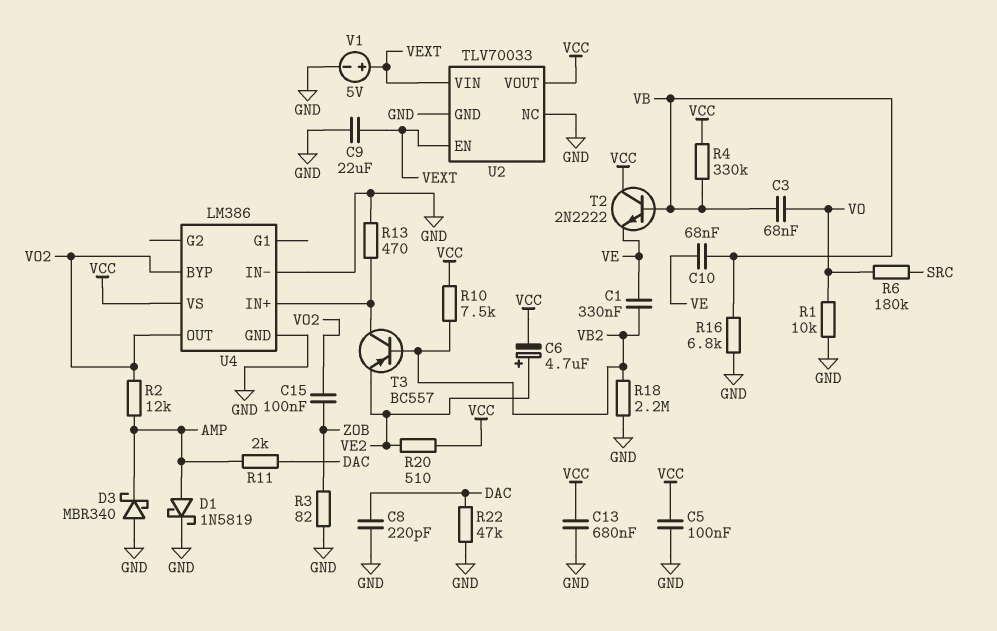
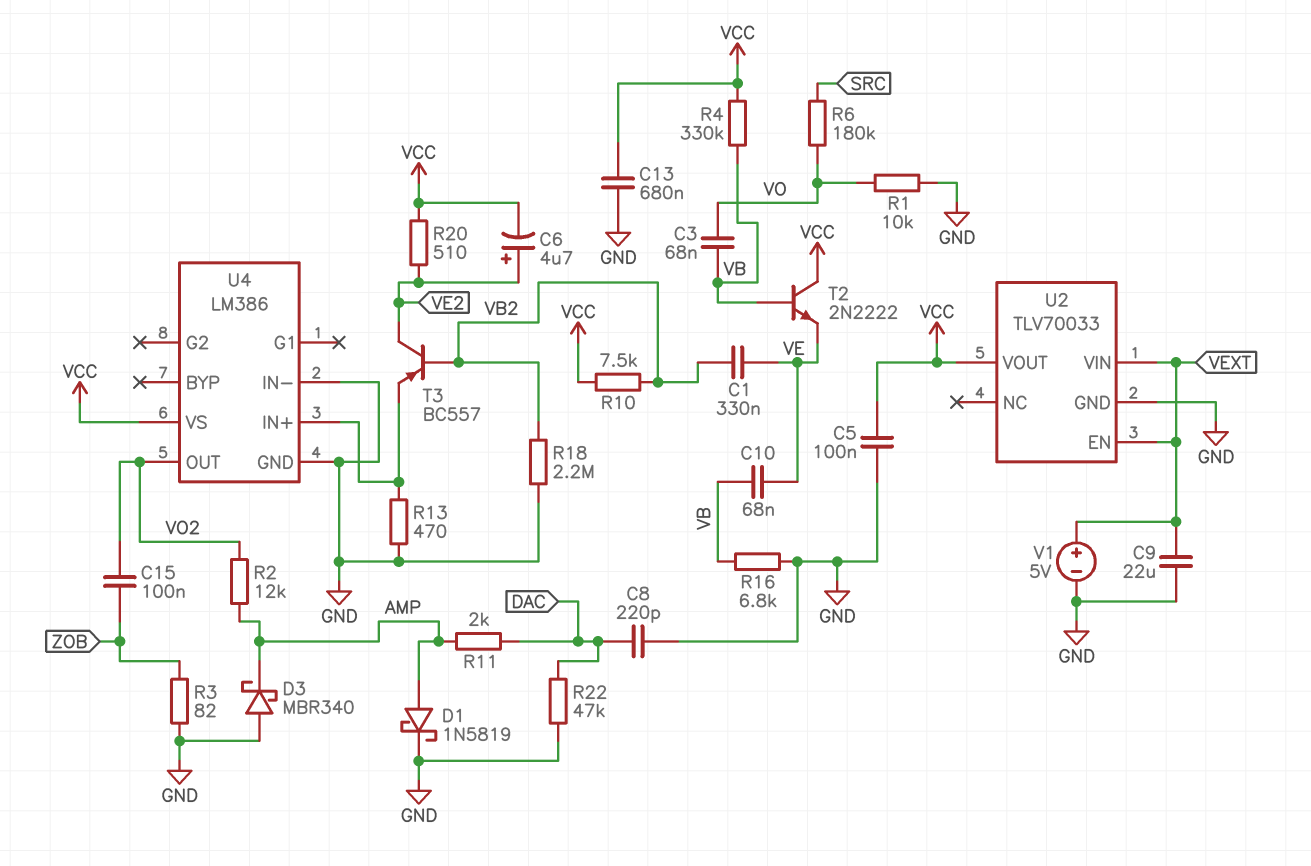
T3: PNP BC557 (B VB2, C U4/IN+, E VE2) -> PNP BC557 (B VB2, C VE2, E U4/IN+)
U2 pin NC: GND -> none
U4 pin BYP: VO2 -> none

